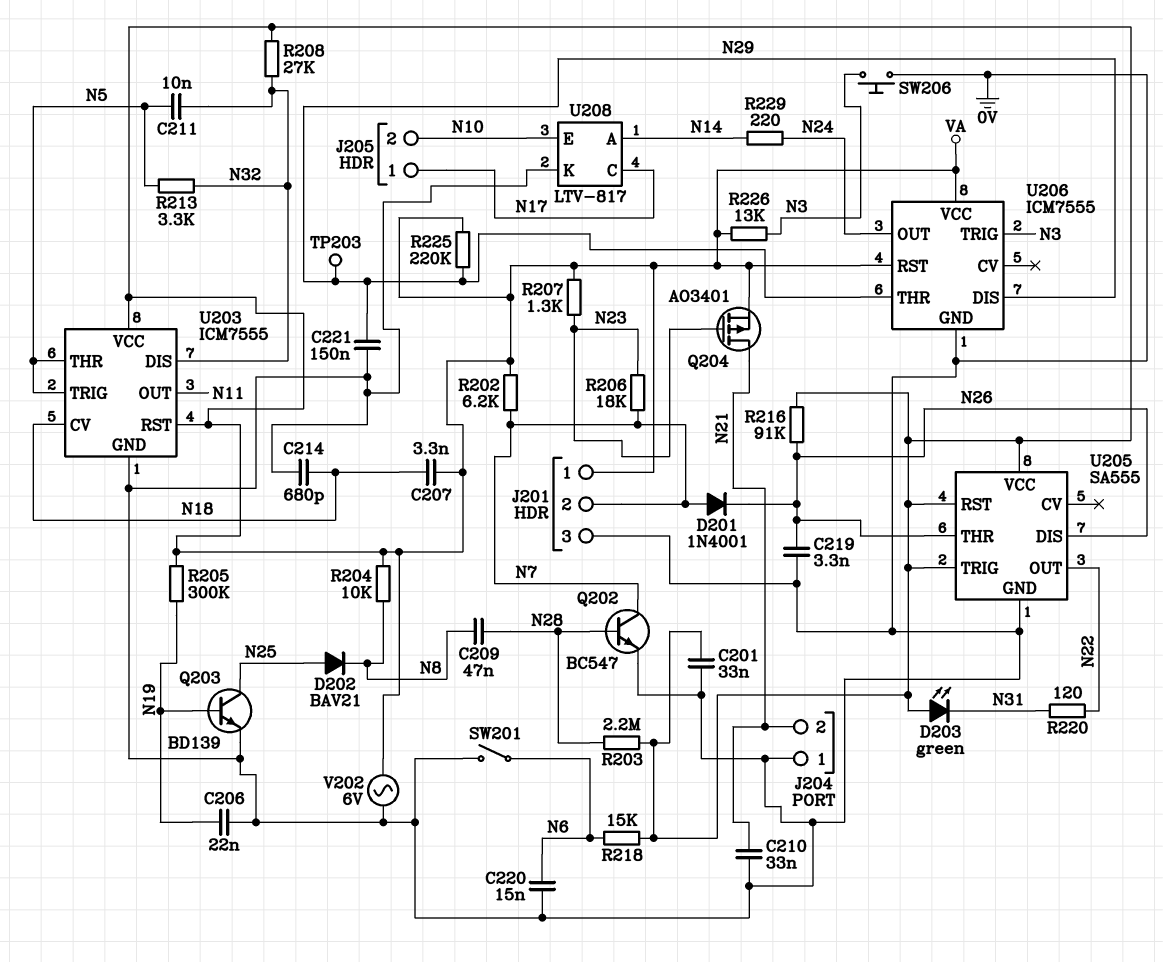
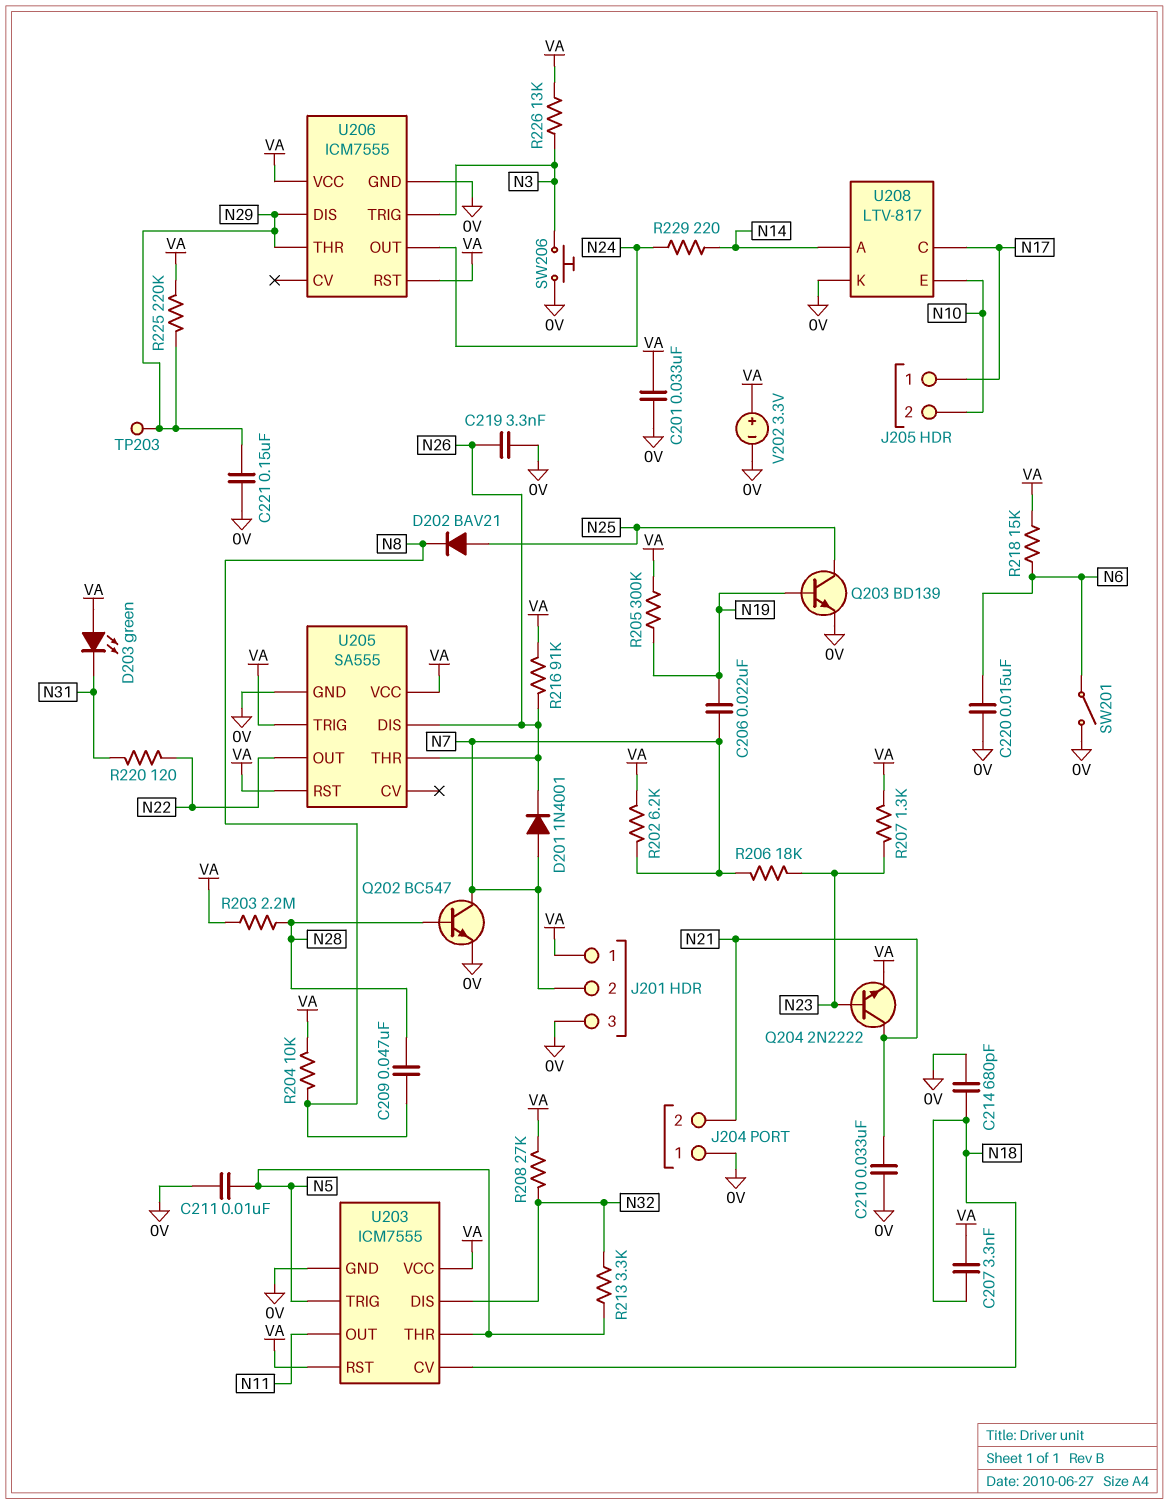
C206: 22nF (0V, N19) -> 22nF (N7, N19)
C211: 10nF (N5, N32) -> 10nF (0V, N5)
Q204: PMOS AO3401 (G N23, D N21, S VA) -> NPN 2N2222 (B N23, C N21, E VA)
V202: AC 6V (0V, VA) -> 3.3V (plus VA, minus 0V)

